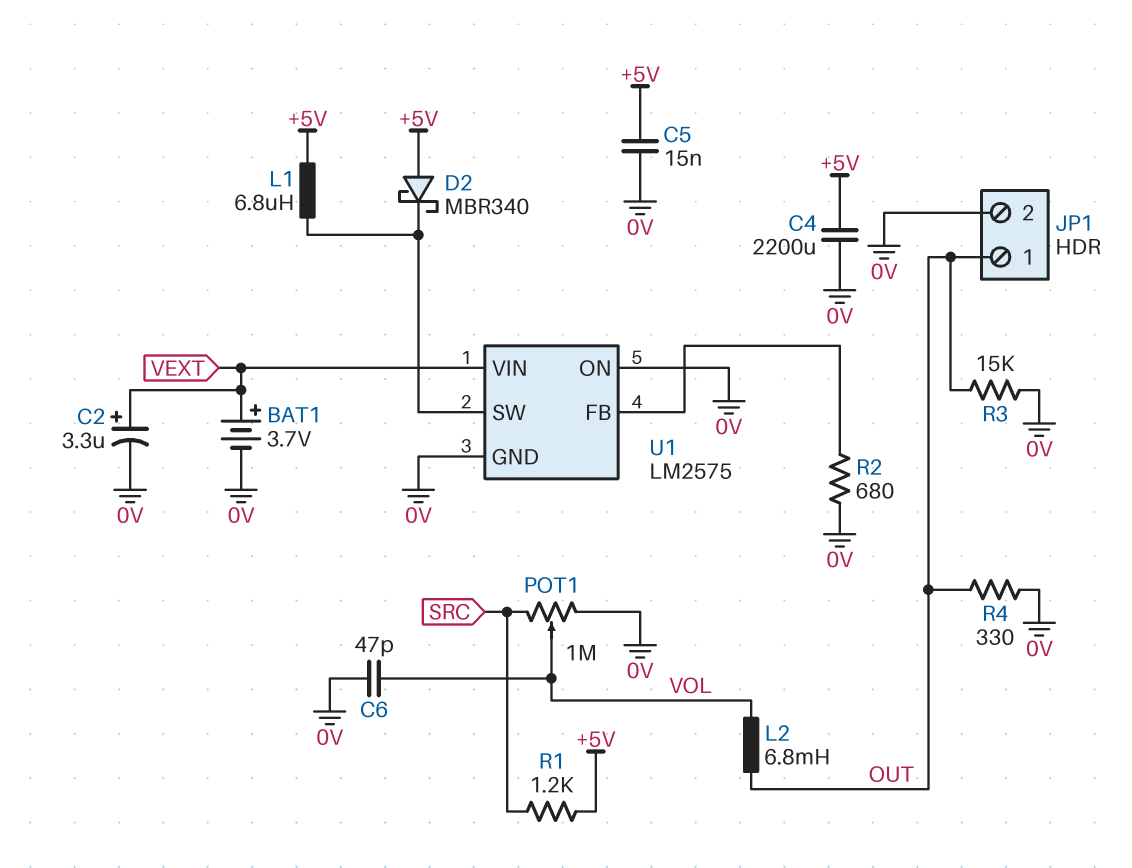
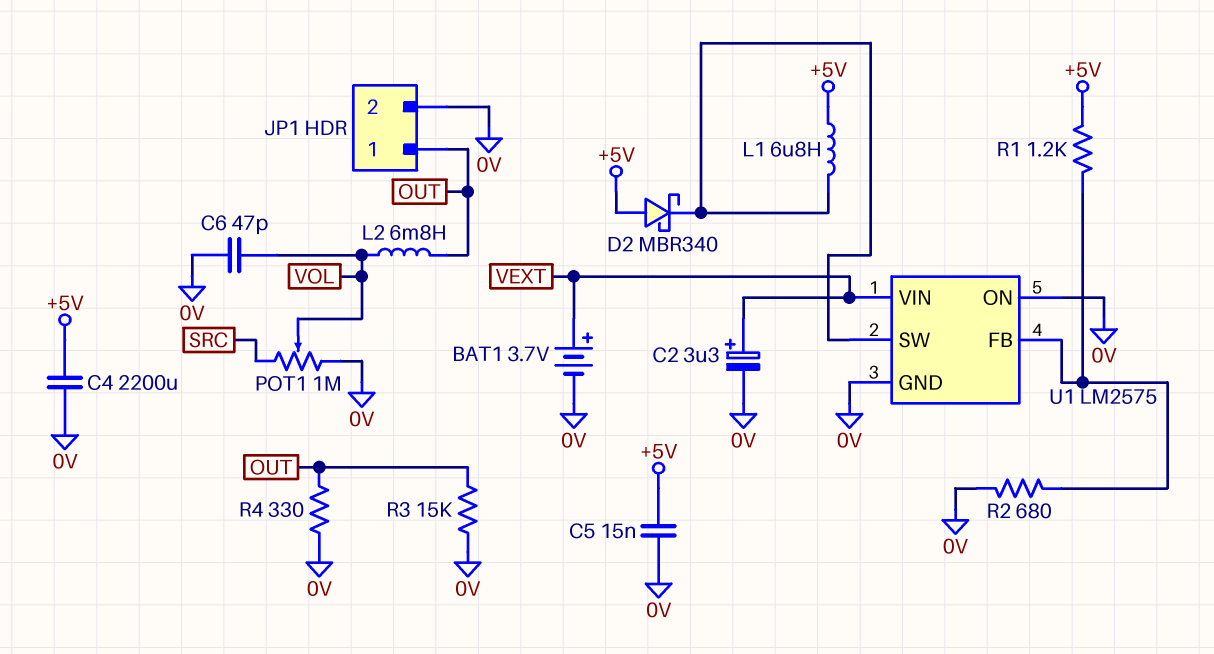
R1: 1.2k (+5V, SRC) -> 1.2k (+5V, U1/FB)

